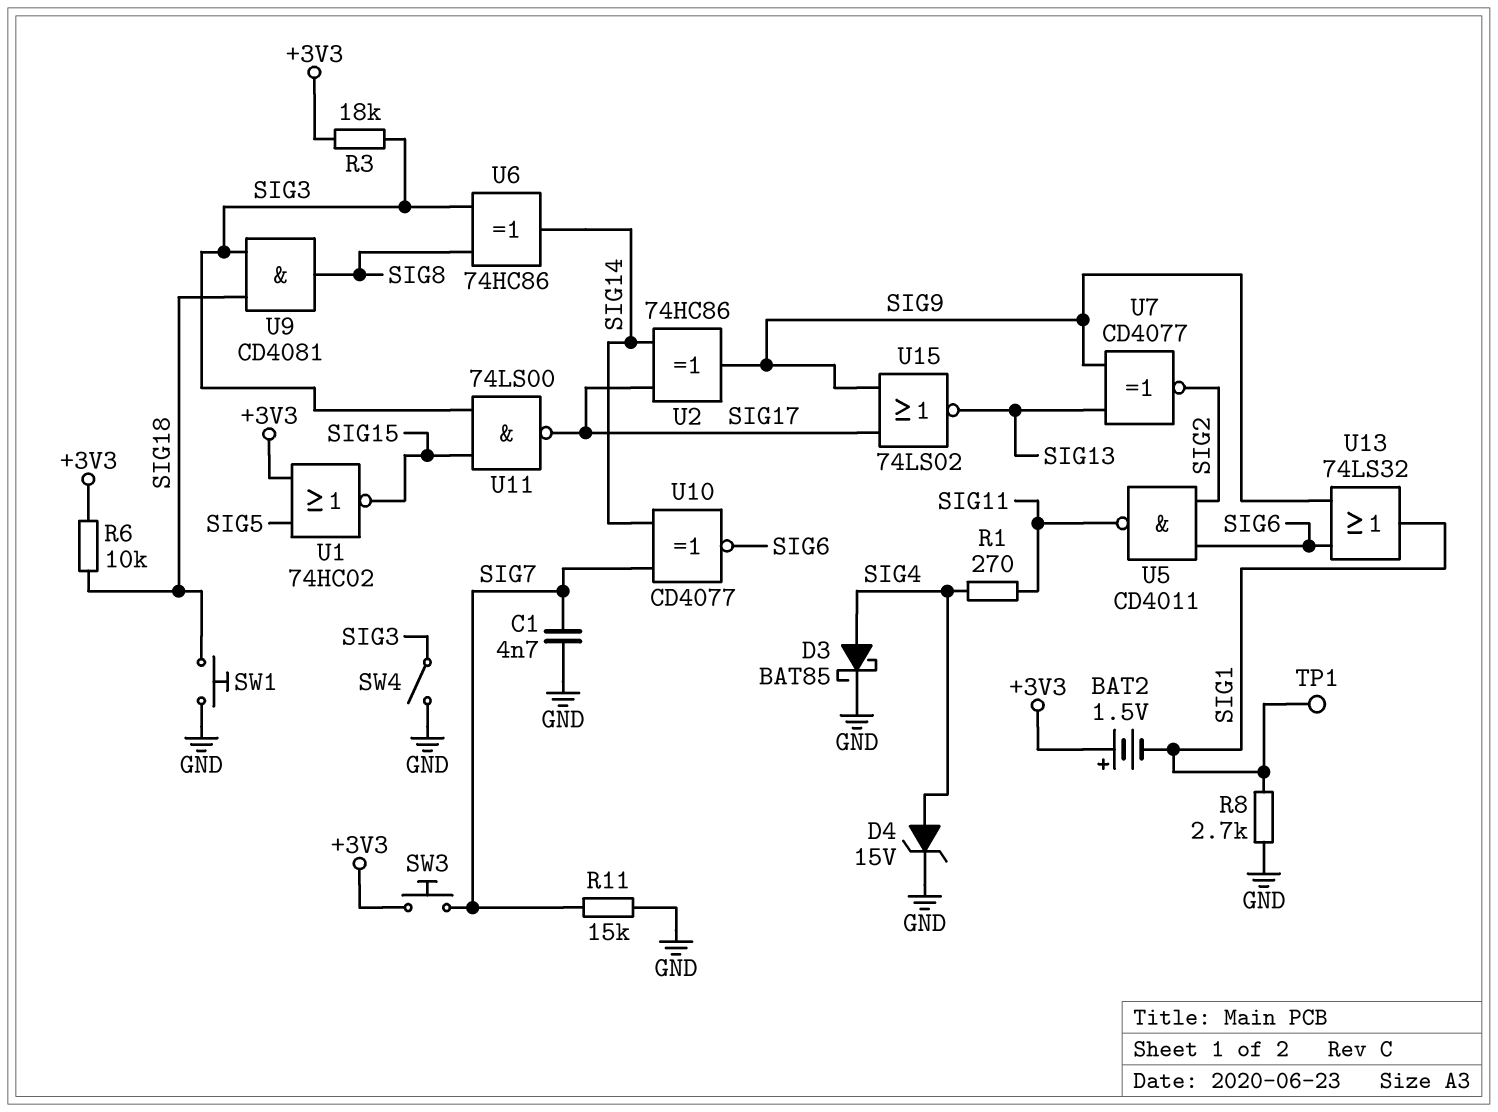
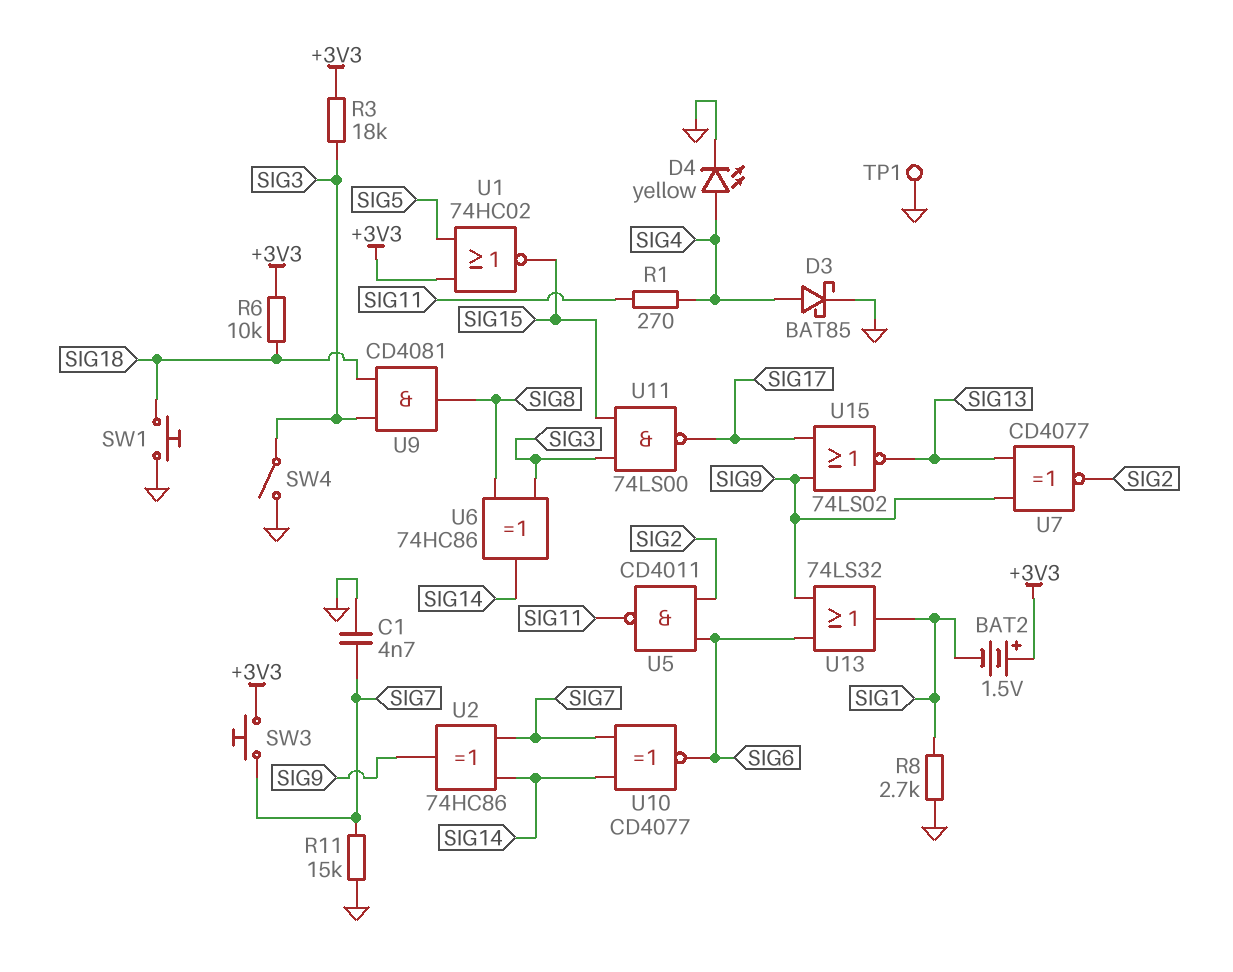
D4: zener 15V (A SIG4, K GND) -> LED yellow (A SIG4, K GND)
TP1: test point (SIG1) -> test point (GND)
U2: XOR 74HC86 (in SIG14, in SIG17, out SIG9) -> XOR 74HC86 (in SIG7, in SIG14, out SIG9)

